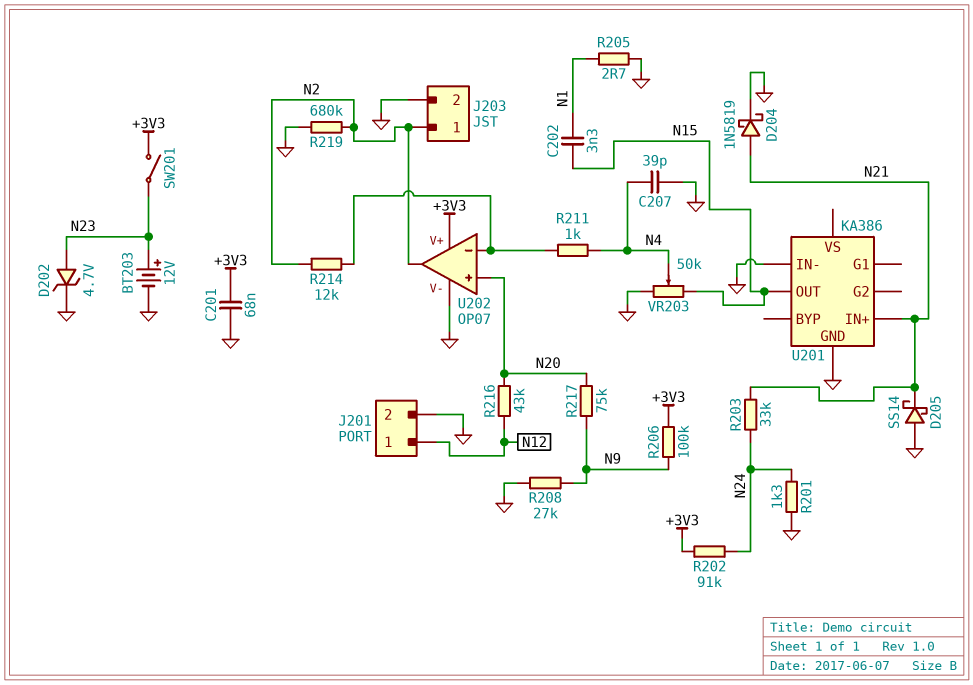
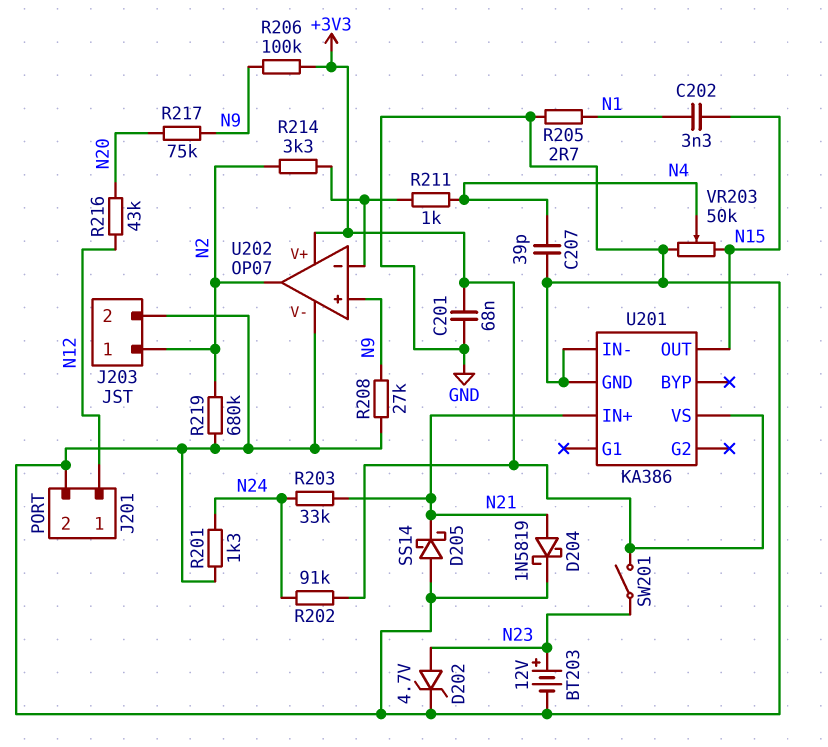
R214: 12k (N2, U202/in-) -> 3.3k (N2, U202/in-)
U201 pin VS: none -> +3V3
U202 pin in+: N20 -> N9

